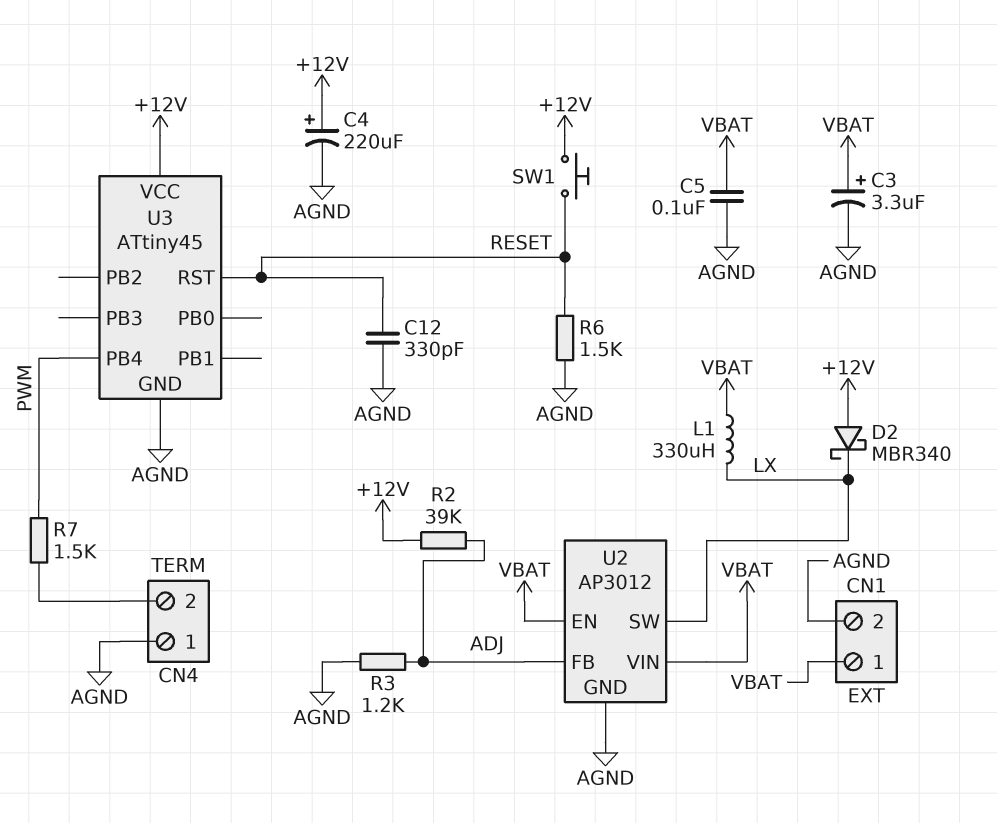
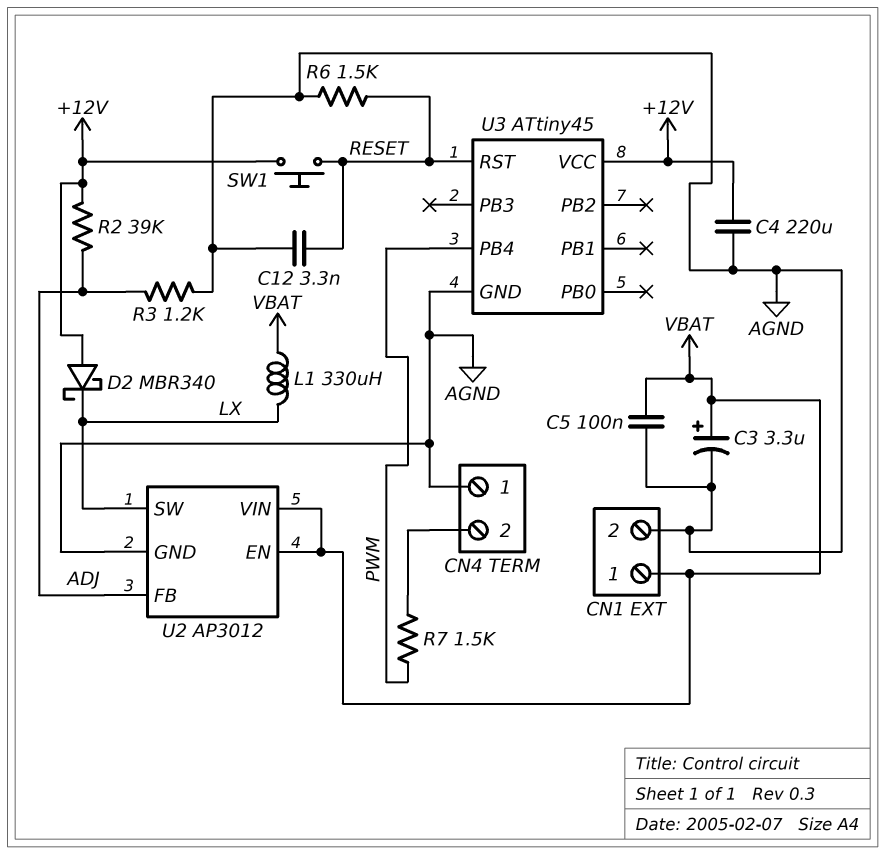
C4: 220uF (plus +12V, minus AGND) -> 220uF (+12V, AGND)
C12: 330pF (AGND, RESET) -> 3.3nF (AGND, RESET)

